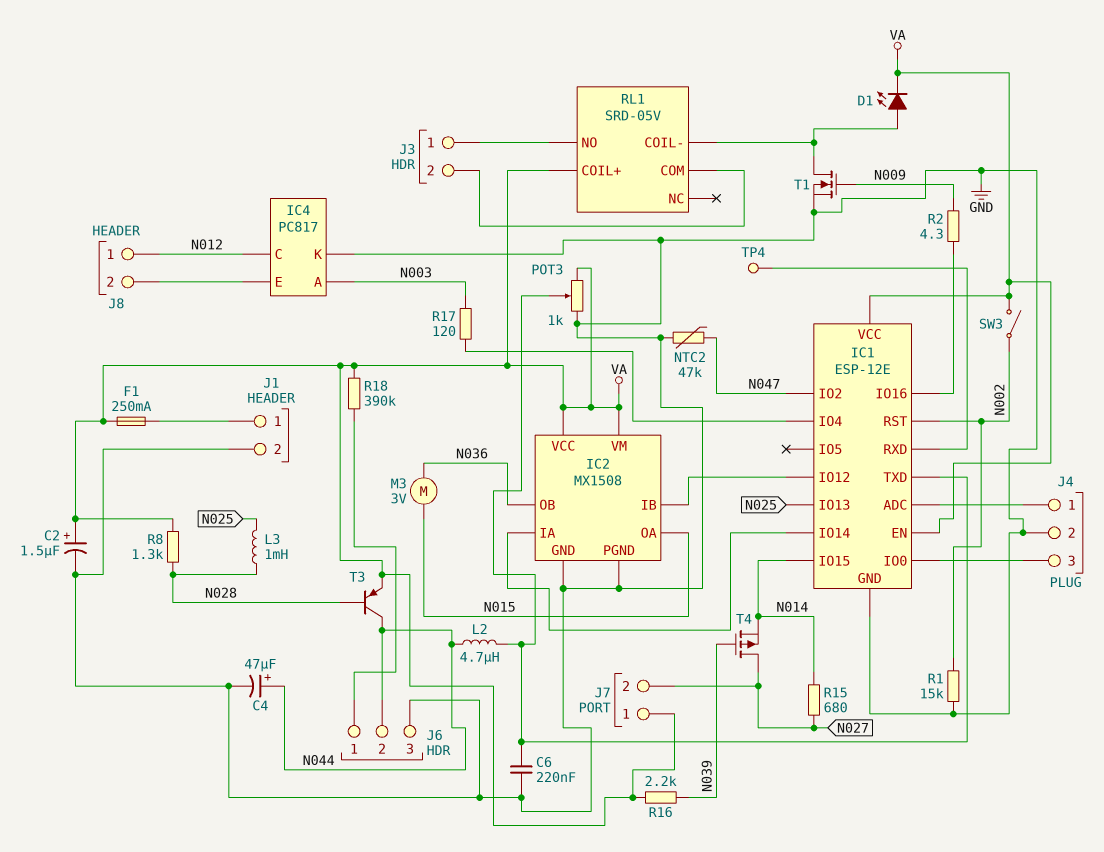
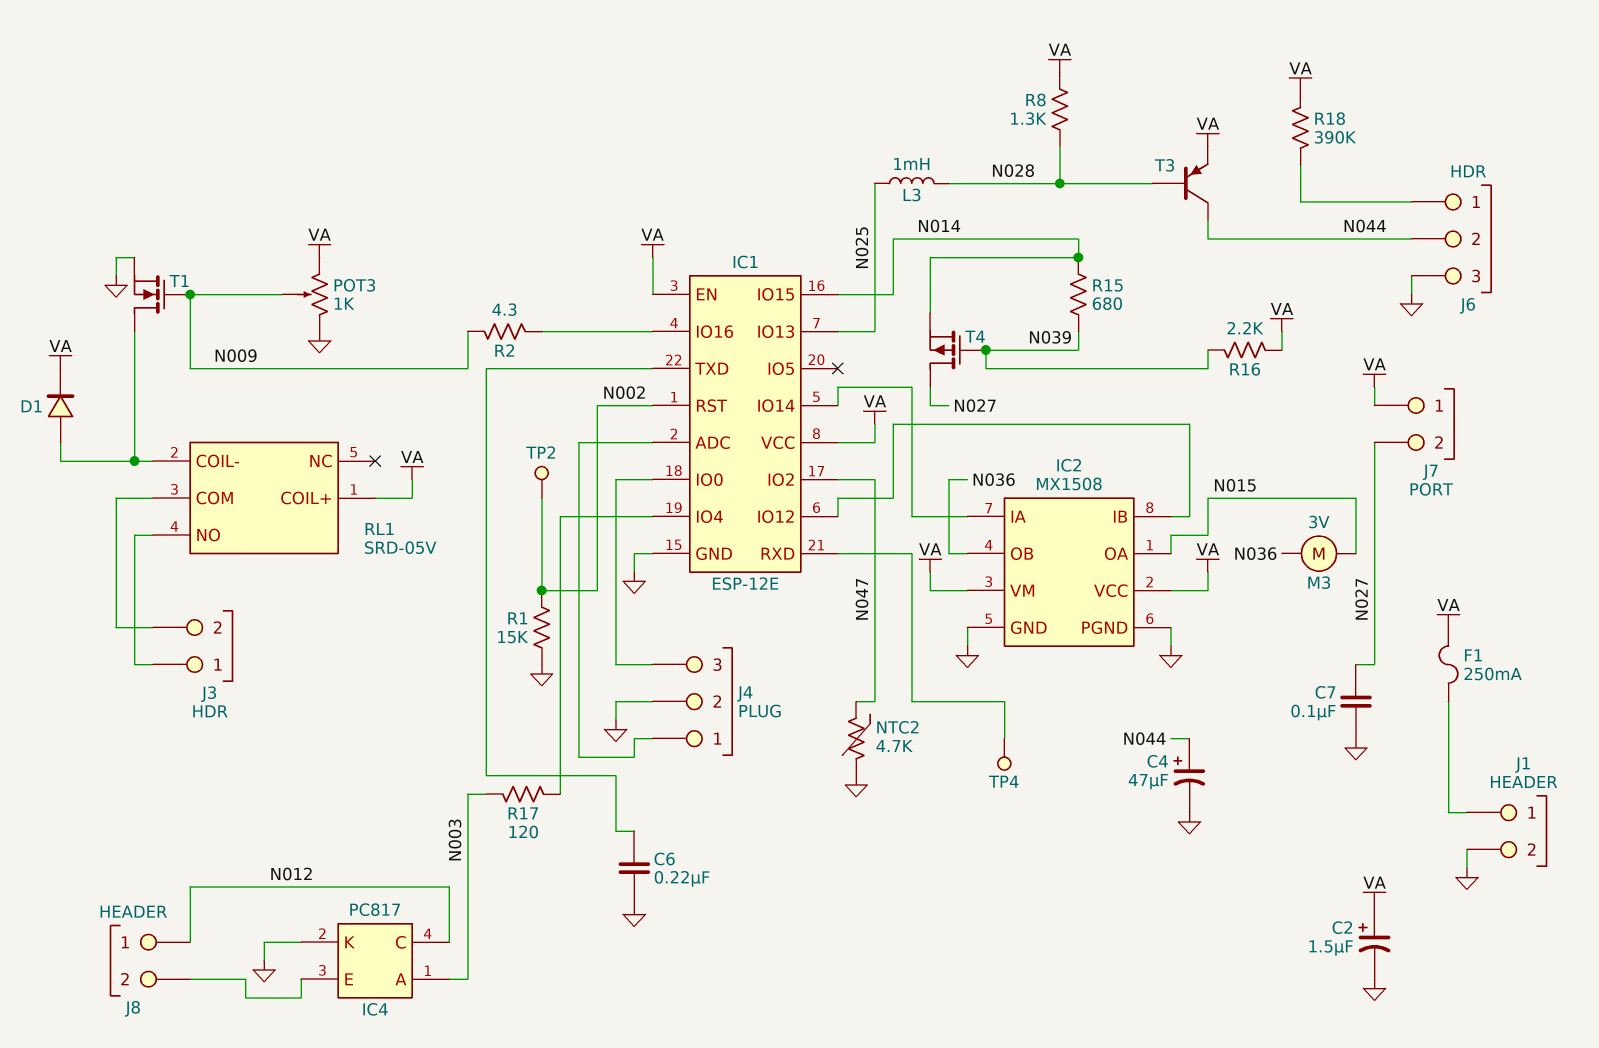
C7: none -> 100nF (GND, N027)
D1: LED (A RL1/COIL-, K VA) -> diode (A RL1/COIL-, K VA)
L2: 4.7uH (IC1/TXD, N044) -> none
NTC2: 47k (GND, N047) -> 4.7k (GND, N047)
POT3: 1k (GND, VA, wiper IC1/TXD) -> 1k (GND, VA, wiper N009)
R15: 680 (N014, N027) -> 680 (N014, N039)
SW3: switch (N002, VA) -> none
TP2: none -> test point (N002)

